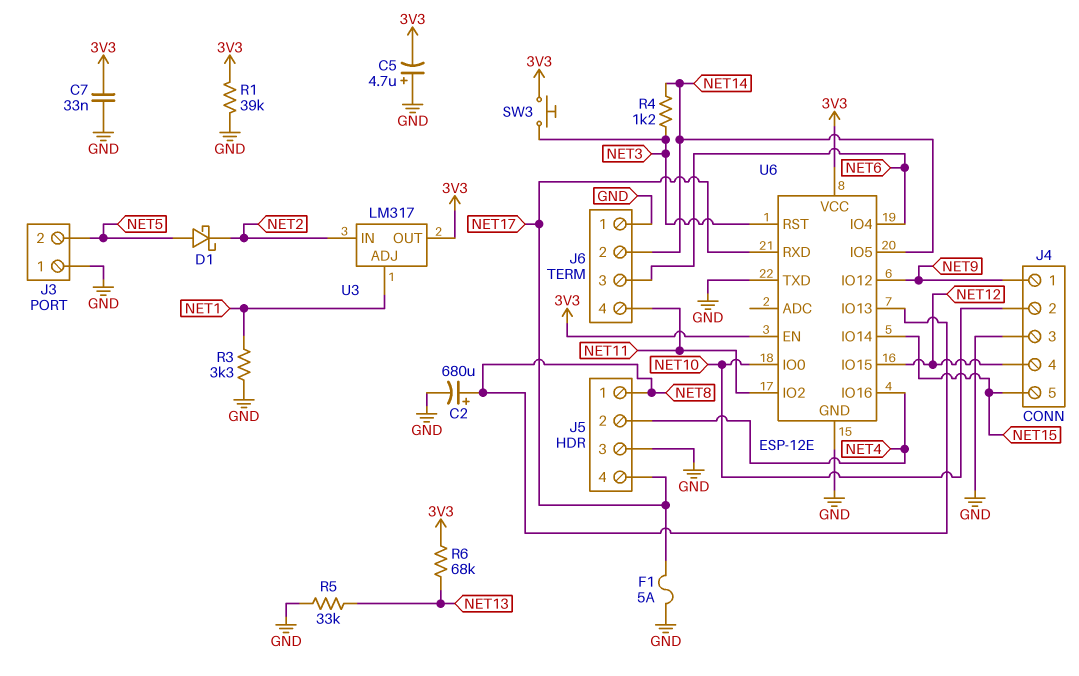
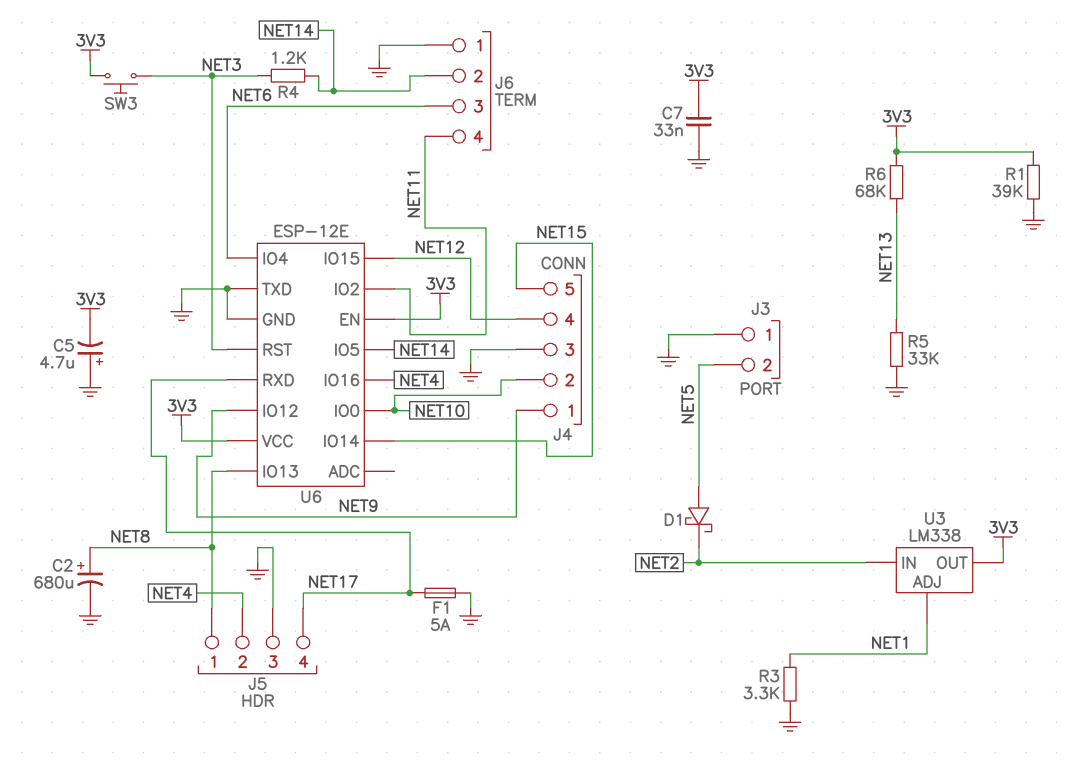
U3: LM317 -> LM338

